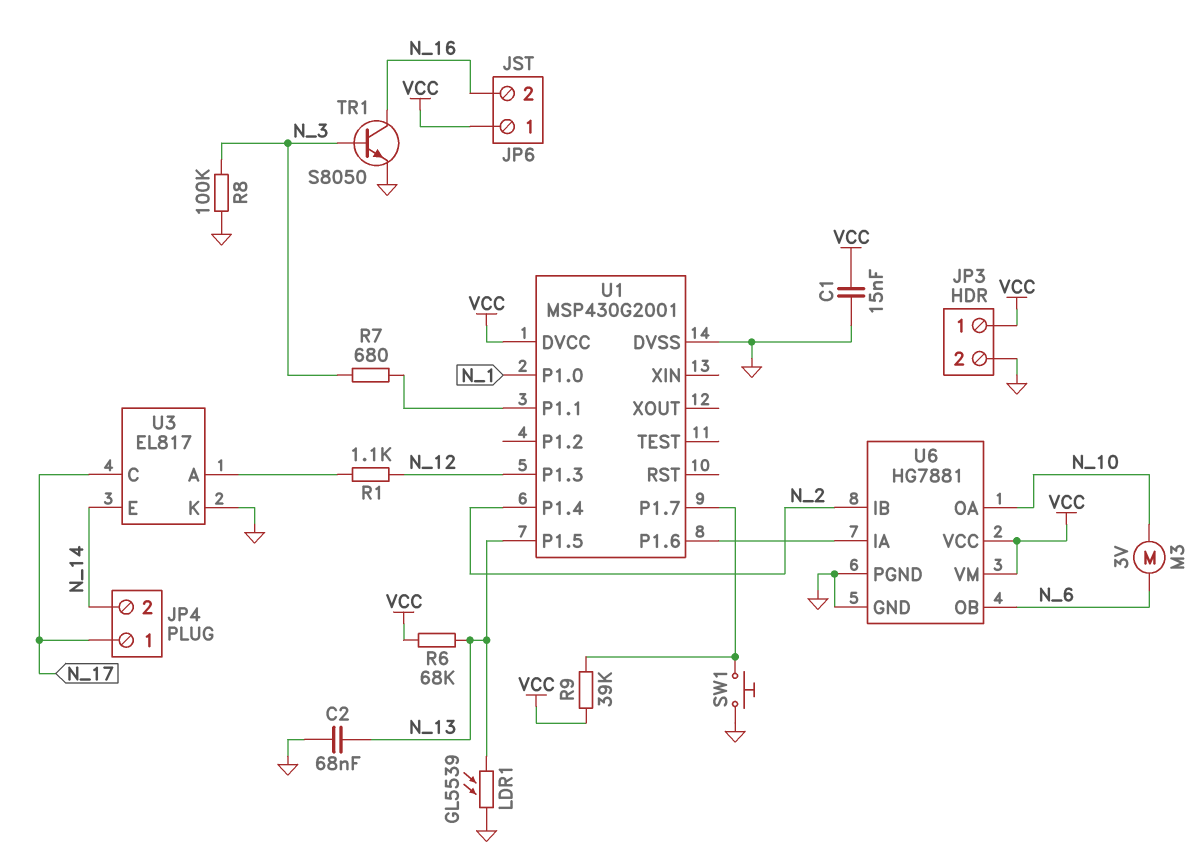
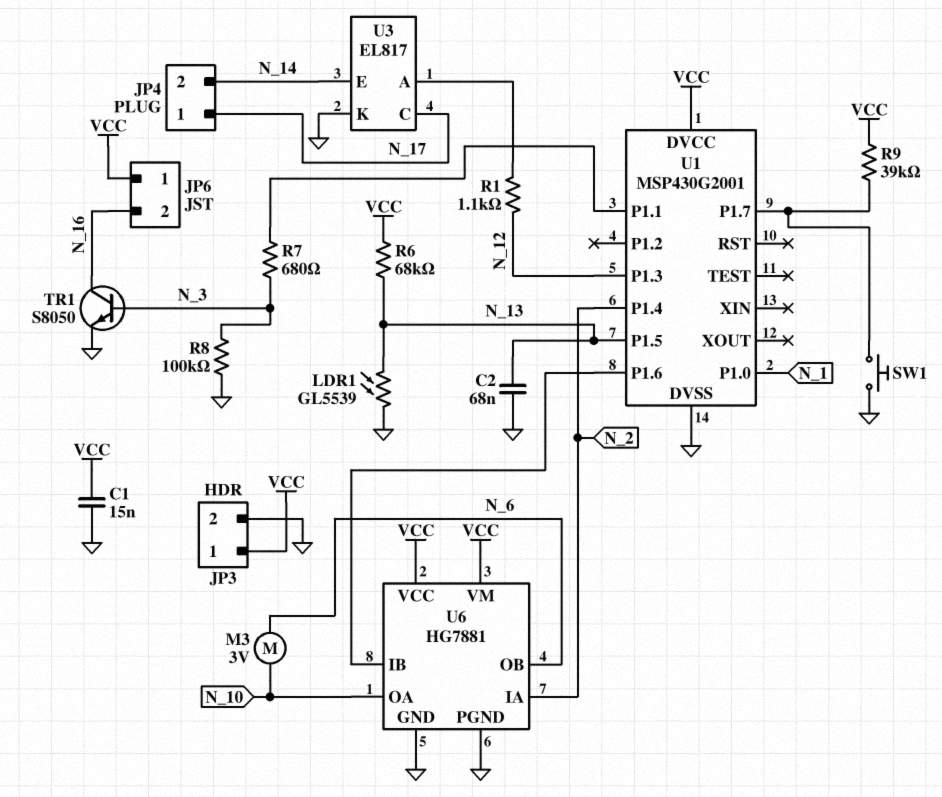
U6 pin IA: U1/P1.6 -> N_2
U6 pin IB: N_2 -> U1/P1.6

